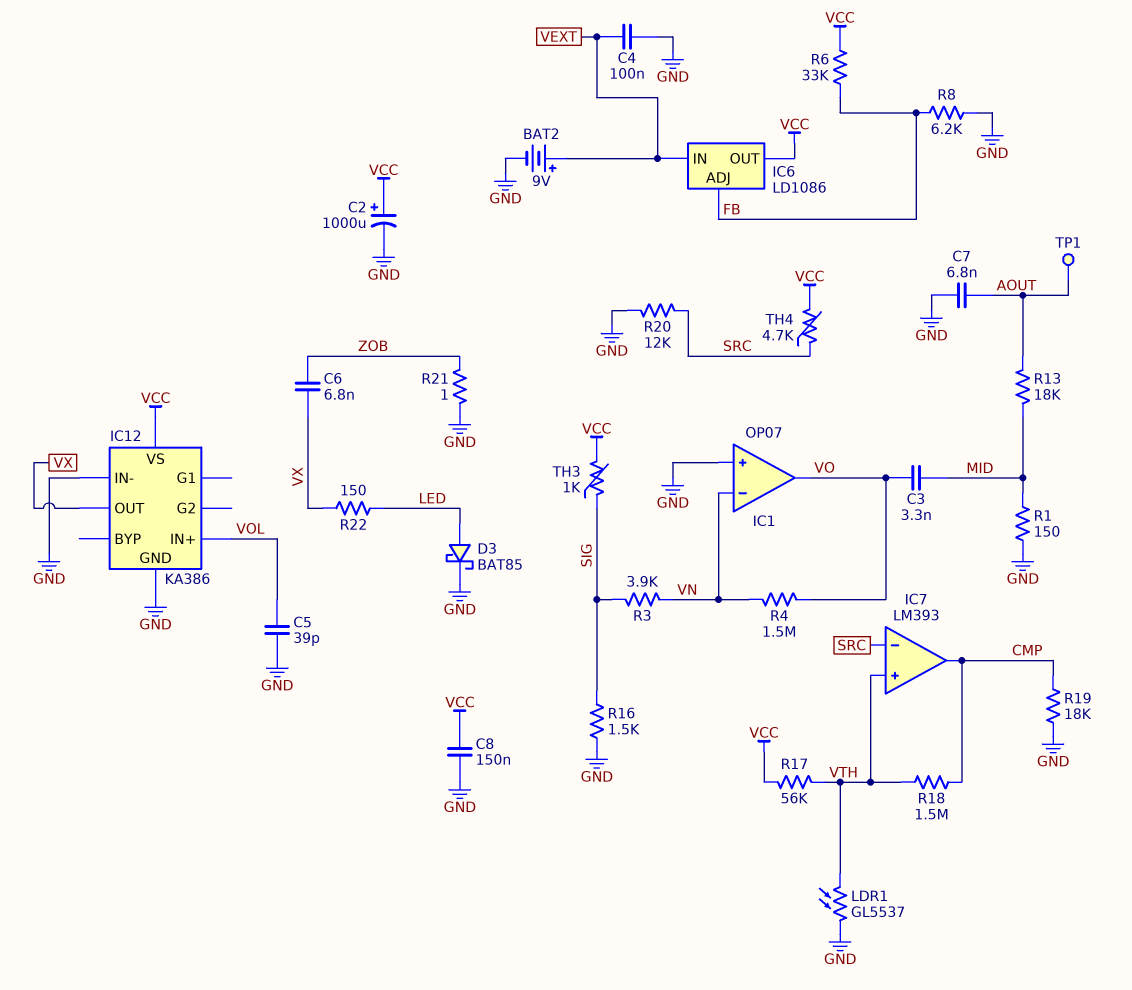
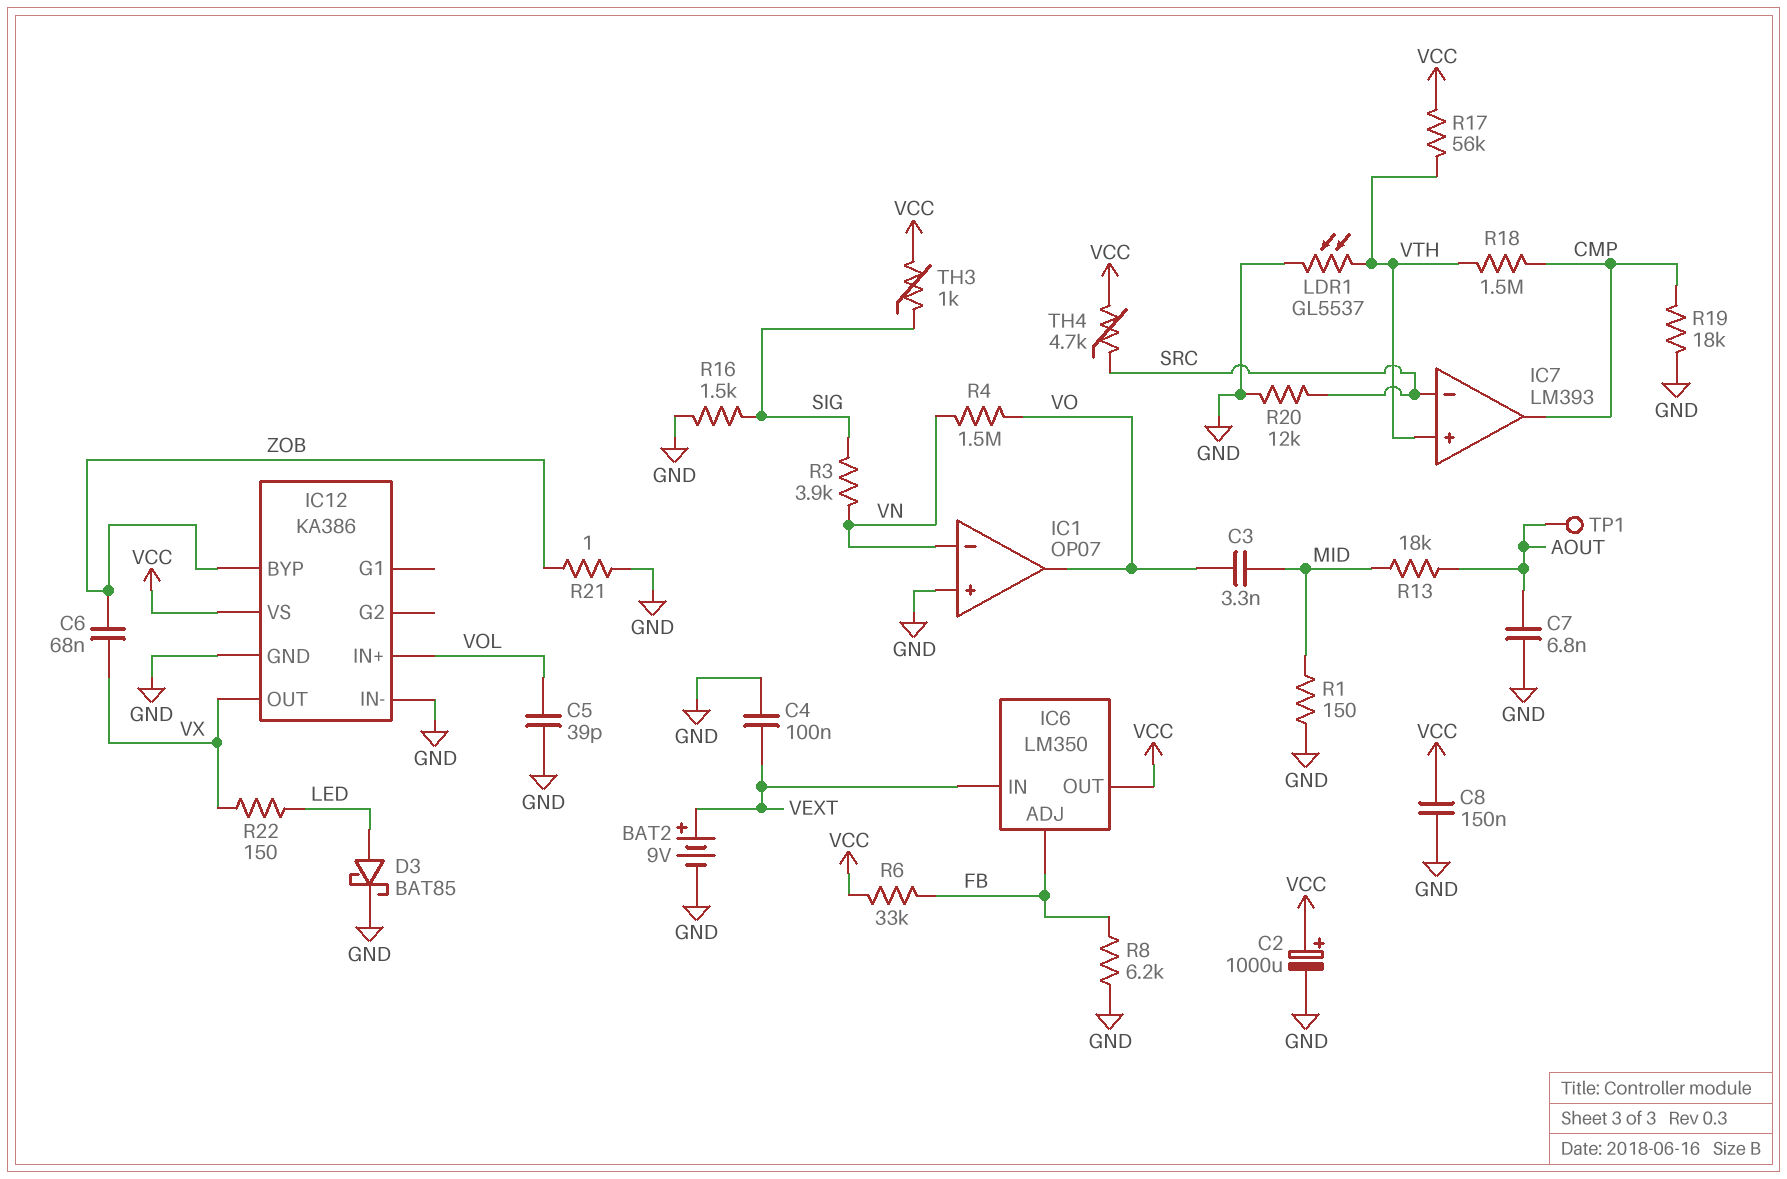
C6: 6.8nF (VX, ZOB) -> 68nF (VX, ZOB)
IC6: LD1086 -> LM350
IC12 pin BYP: none -> ZOB

